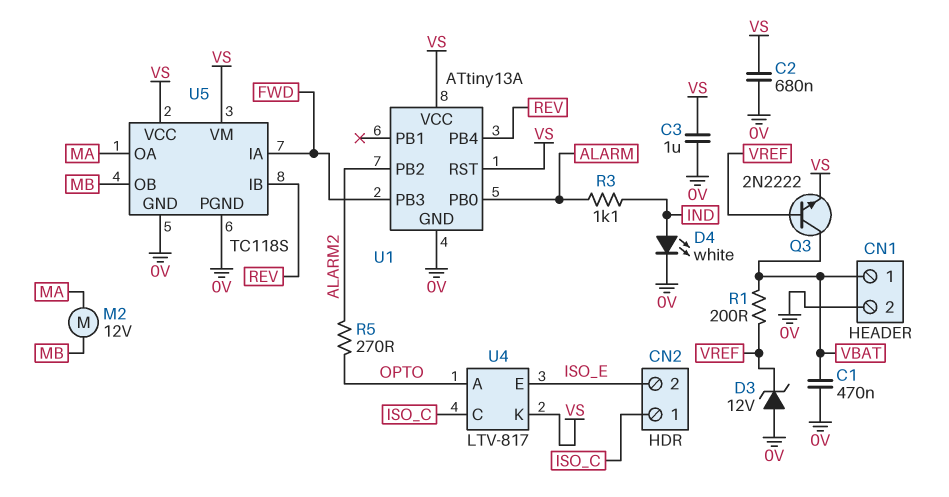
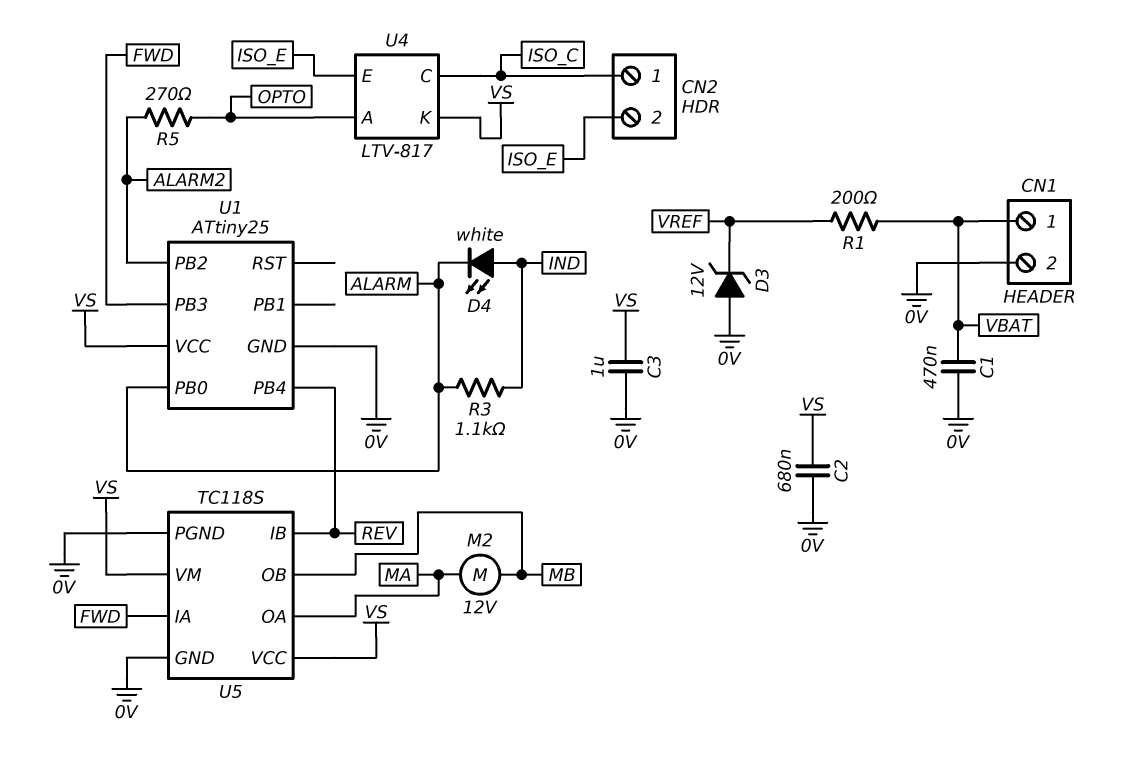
D4: LED white (A IND, K 0V) -> LED white (A IND, K ALARM)
Q3: NPN 2N2222 (B VREF, C VBAT, E VS) -> none
U1: ATtiny13A -> ATtiny25
U1 pin RST: VS -> none

